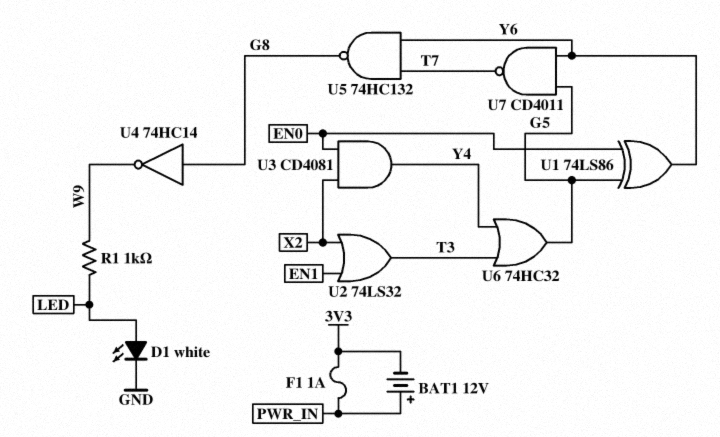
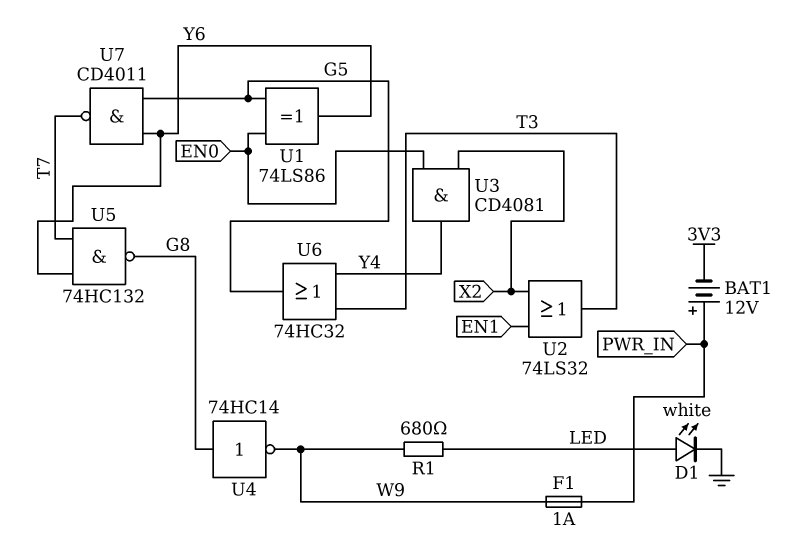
F1: 1A (3V3, PWR_IN) -> 1A (PWR_IN, W9)
R1: 1k (LED, W9) -> 680 (LED, W9)

